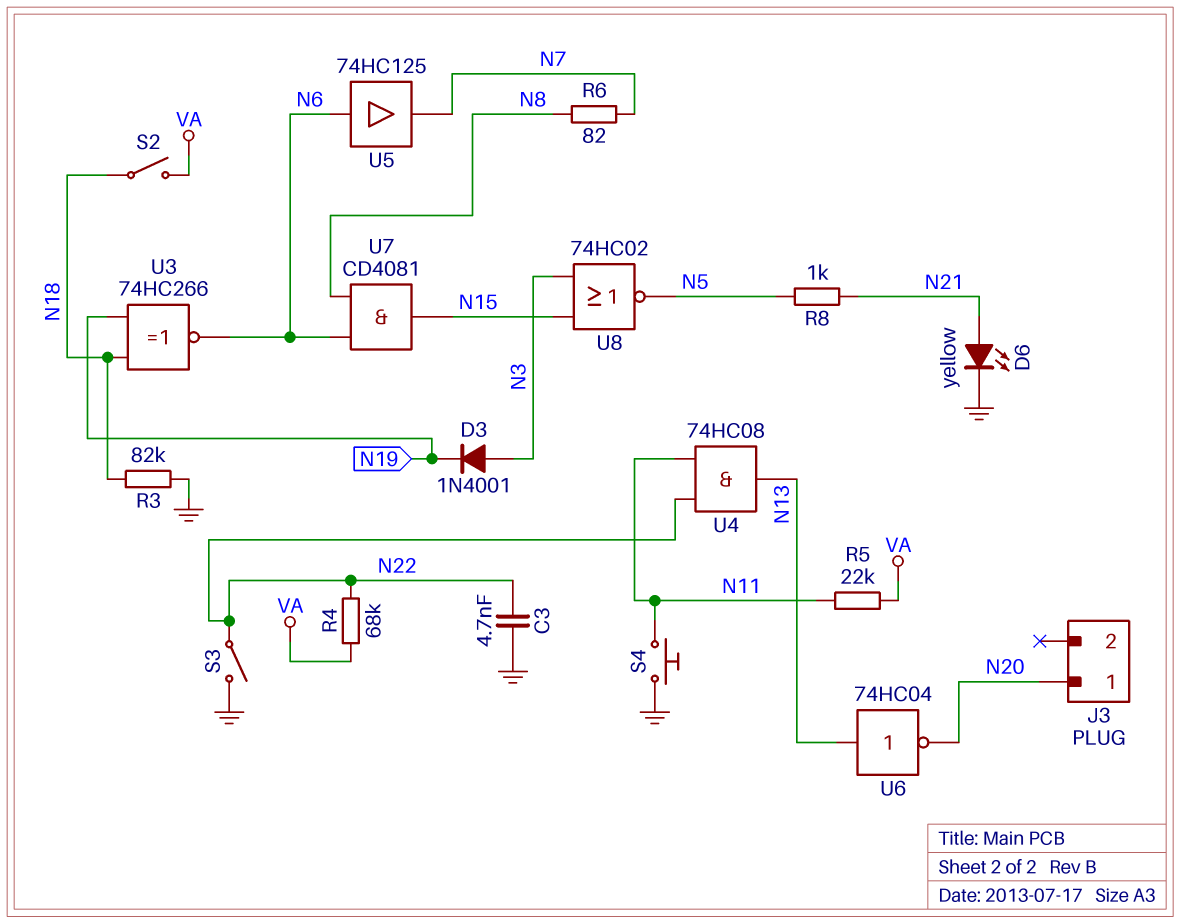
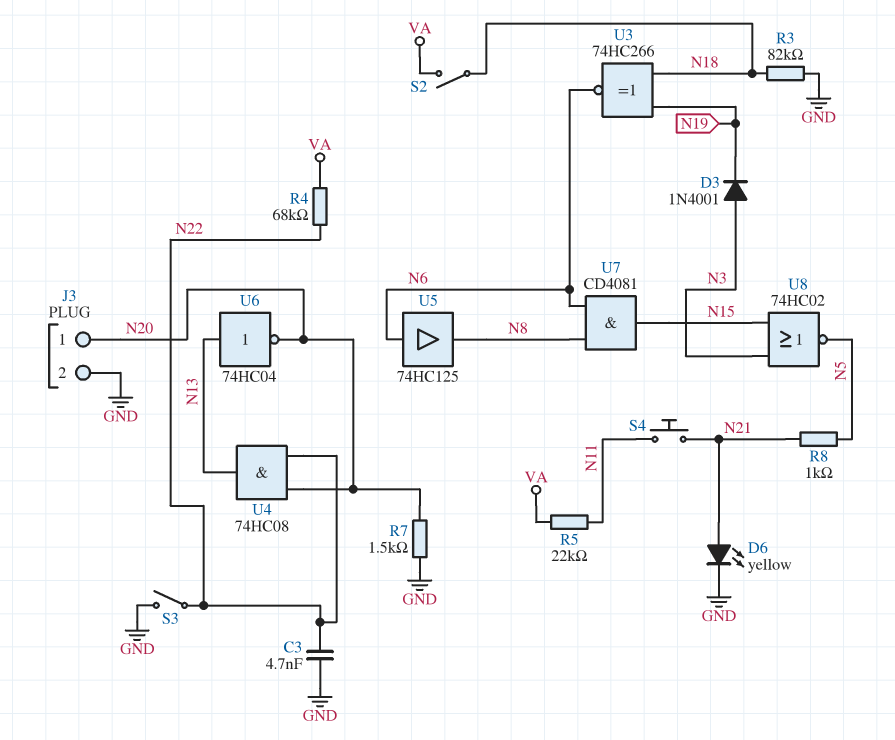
J3 pin 2: none -> GND
R6: 82 (N7, N8) -> none
R7: none -> 1.5k (GND, N20)
S4: button (GND, N11) -> button (N11, N21)
U4: AND 74HC08 (in N11, in N22, out N13) -> AND 74HC08 (in N20, in N22, out N13)
U5: buffer 74HC125 (in N6, out N7) -> buffer 74HC125 (in N6, out N8)

